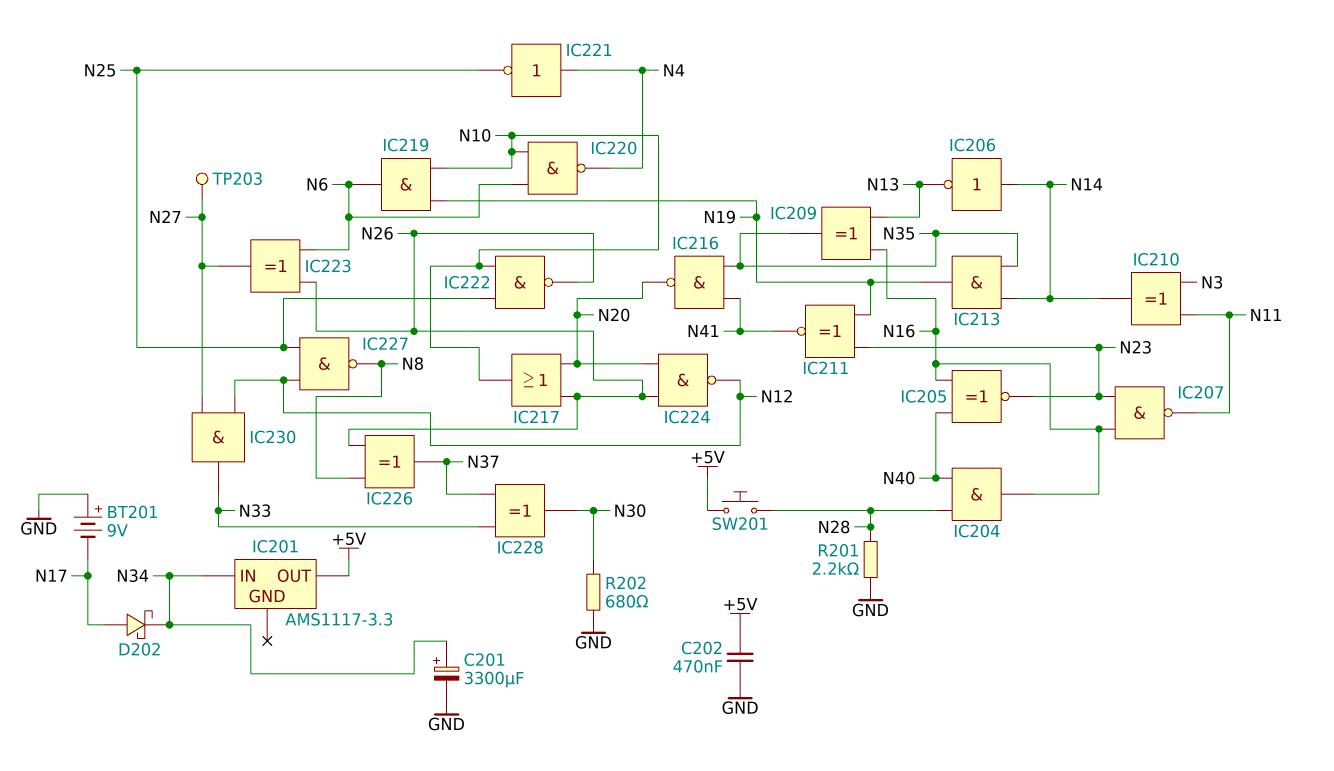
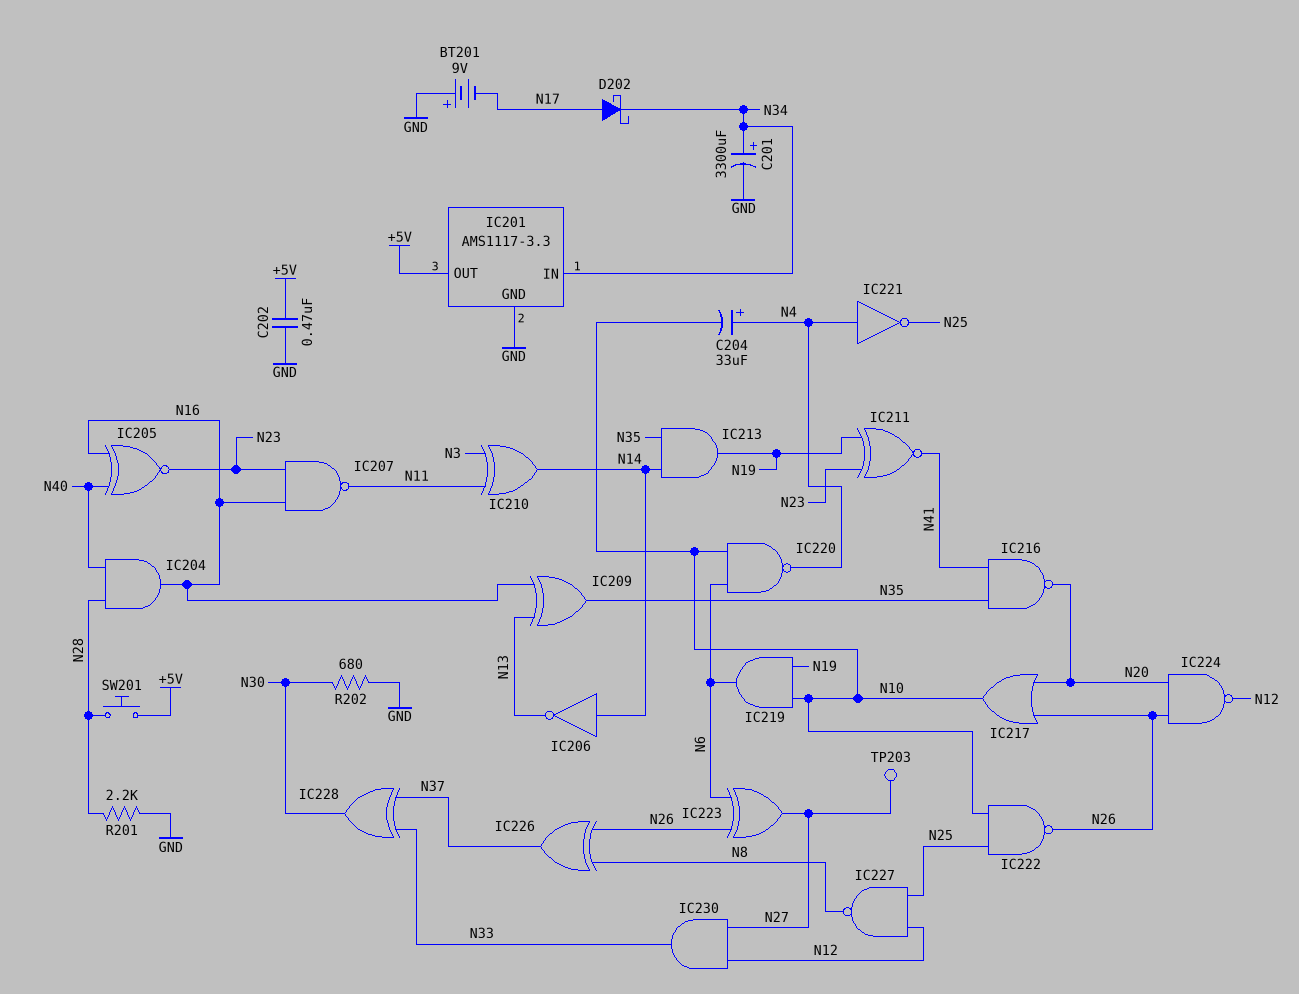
C204: none -> 33uF (plus N4, minus N10)
IC201 pin GND: none -> GND

